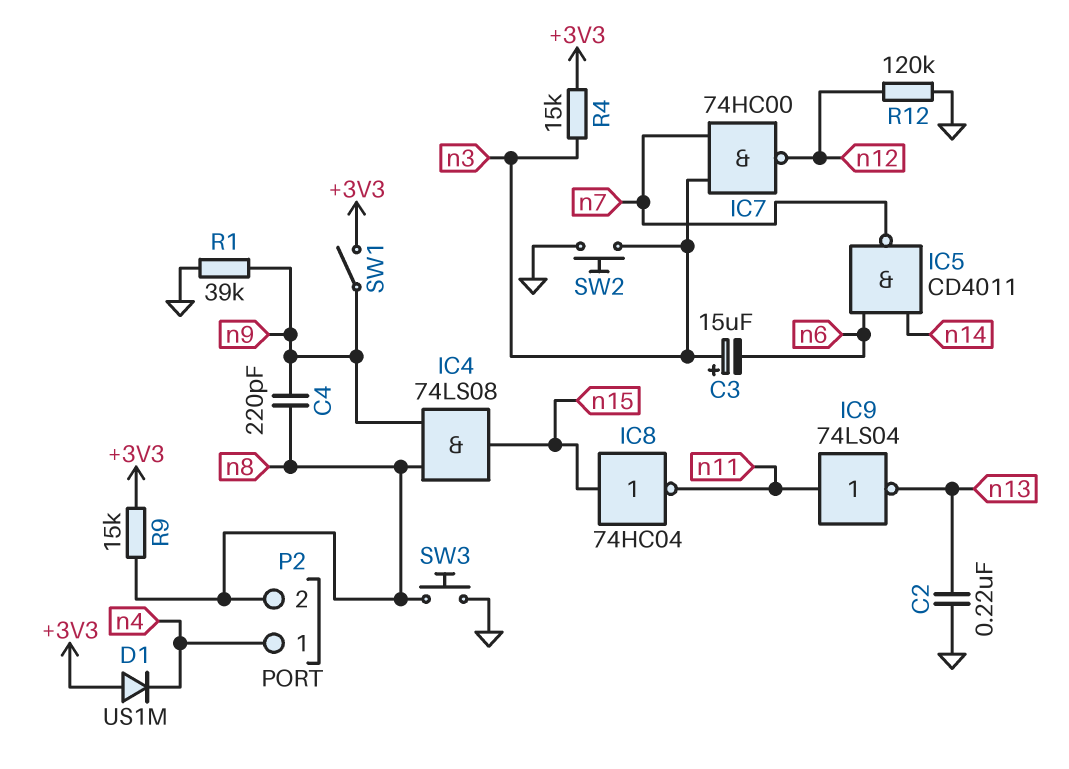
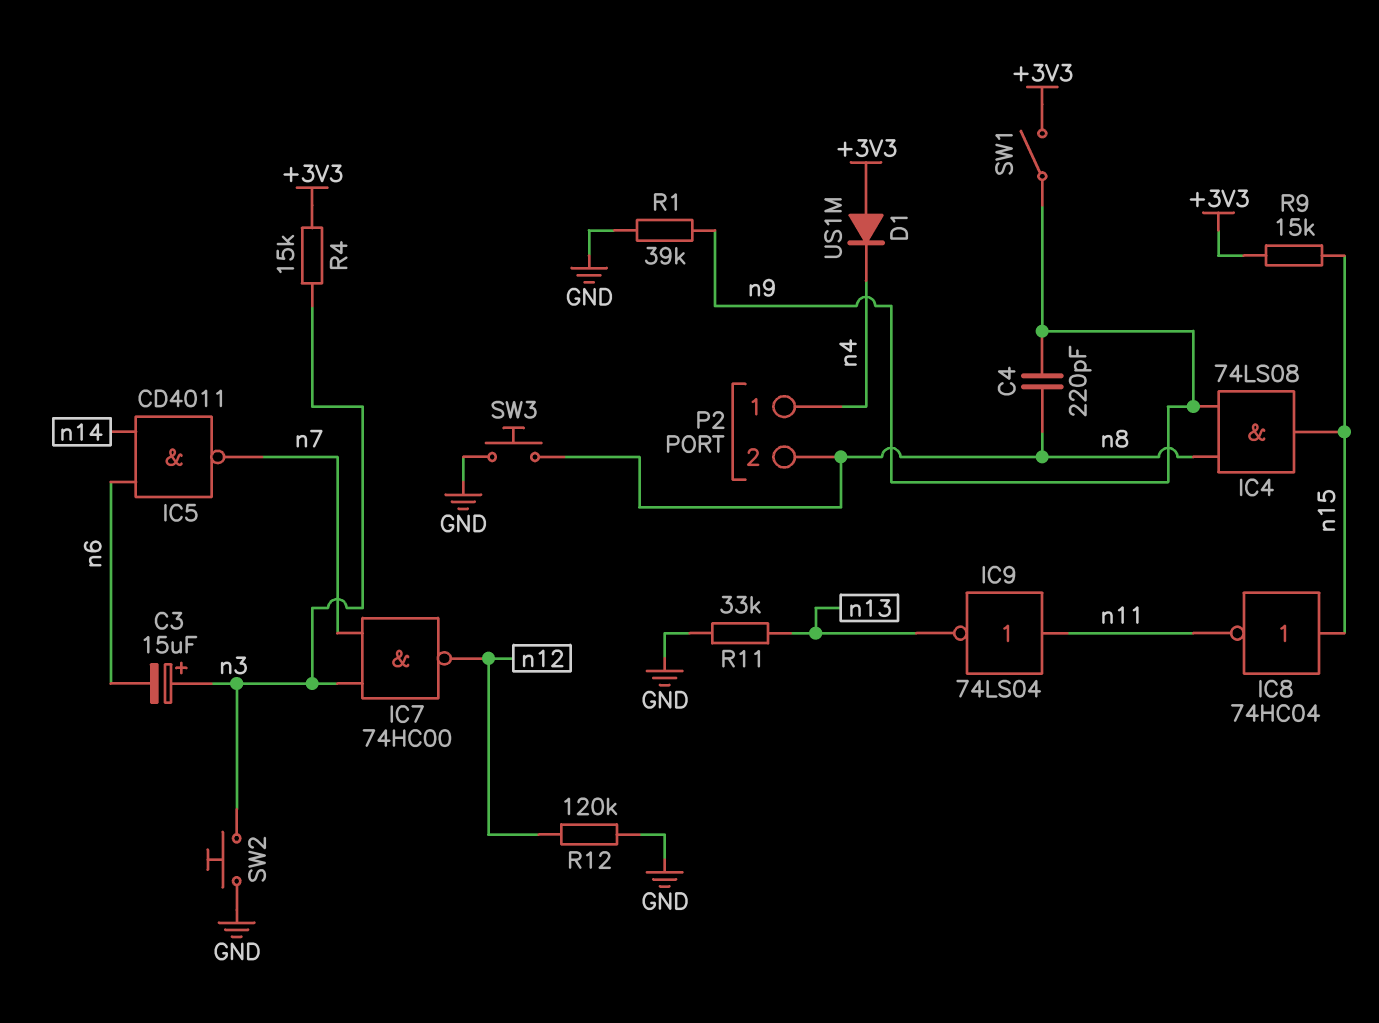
C2: 220nF (GND, n13) -> none
R9: 15k (+3V3, n8) -> 15k (+3V3, n15)
R11: none -> 33k (GND, n13)

